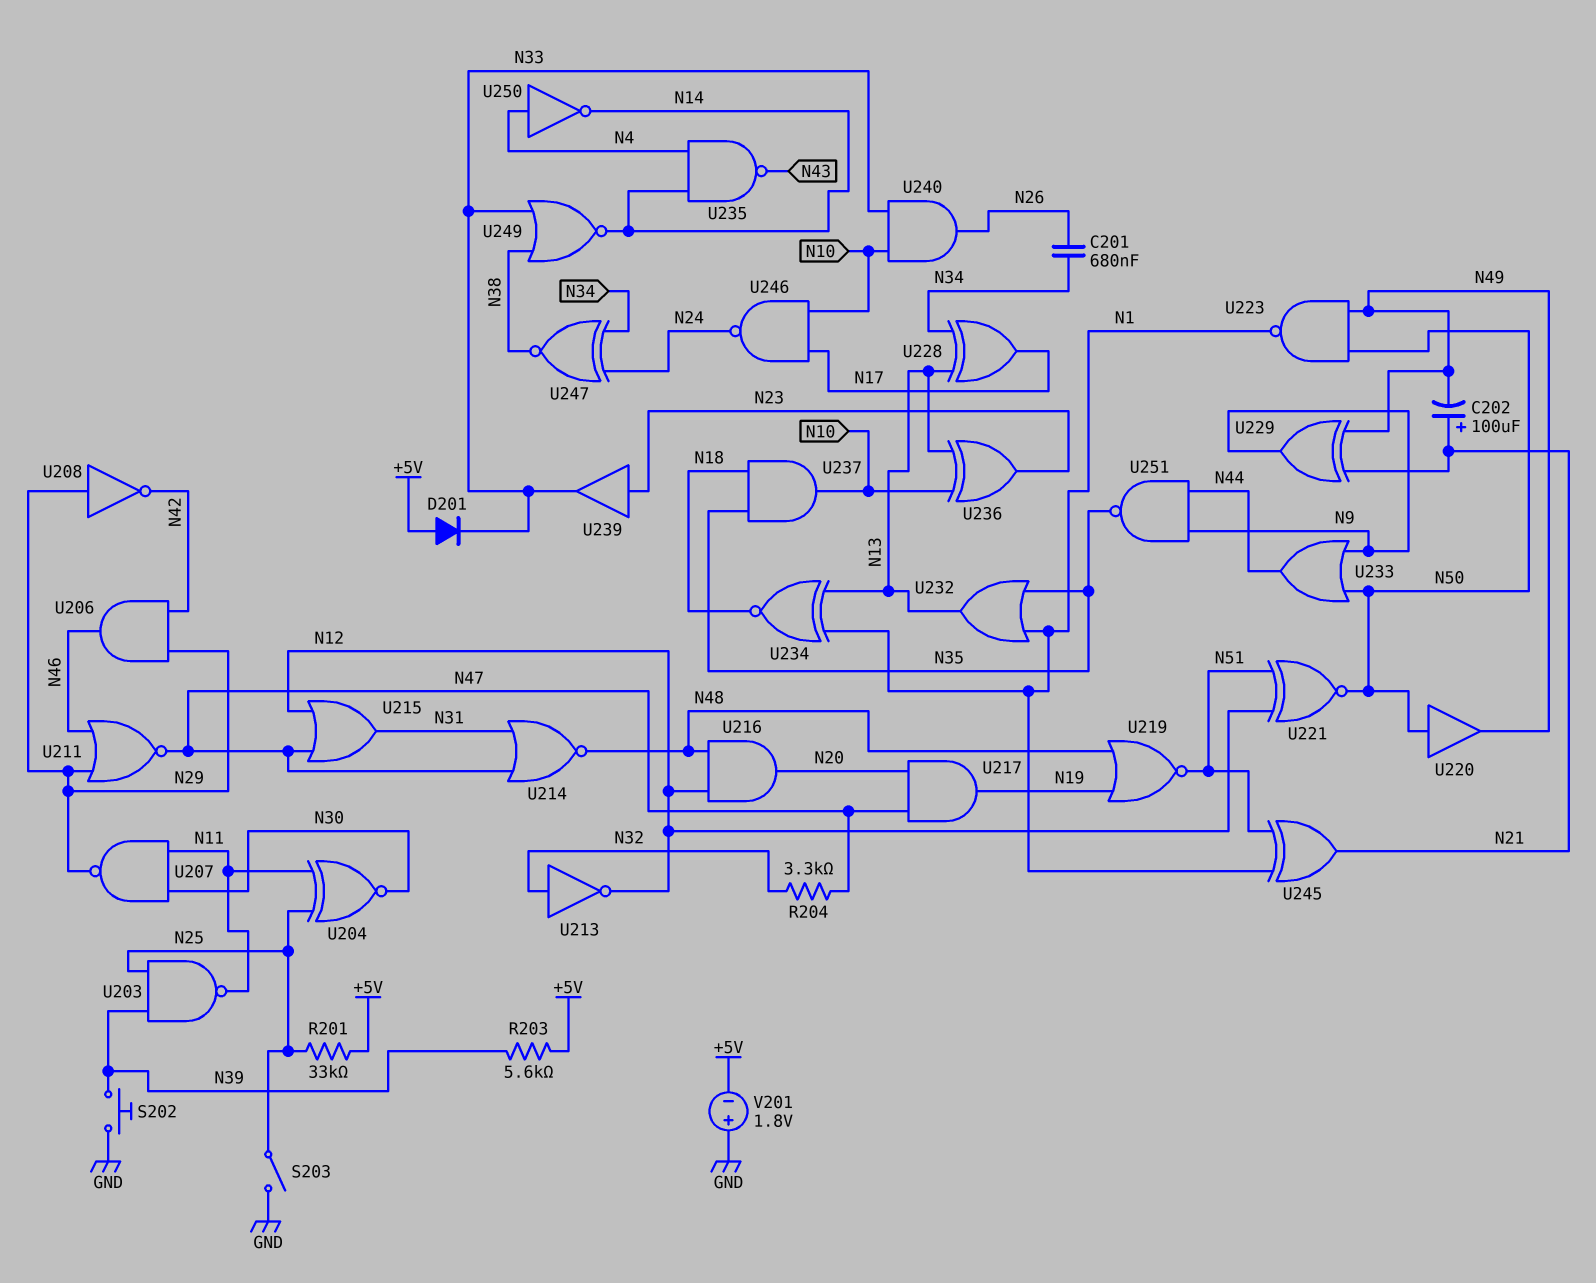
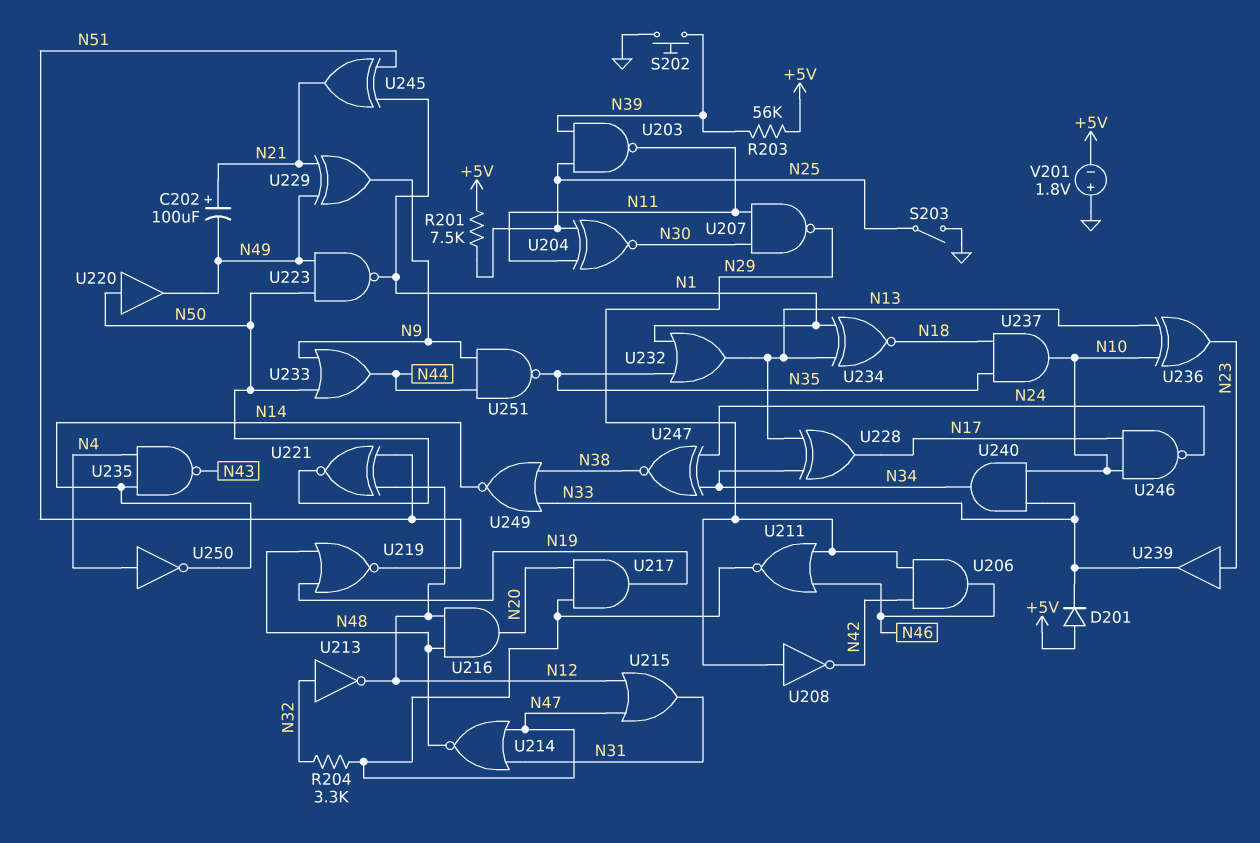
C201: 680nF (N26, N34) -> none
R201: 33k (+5V, N25) -> 7.5k (+5V, N25)
R203: 5.6k (+5V, N39) -> 56k (+5V, N39)
U240: AND (in N10, in N33, out N26) -> AND (in N10, in N33, out N34)

